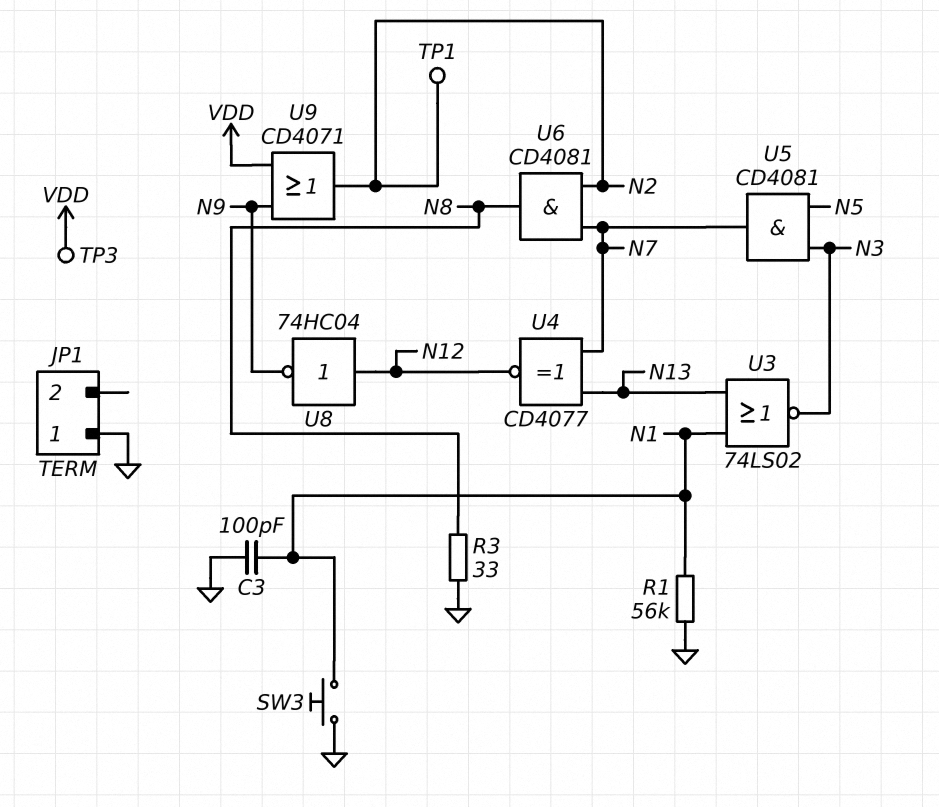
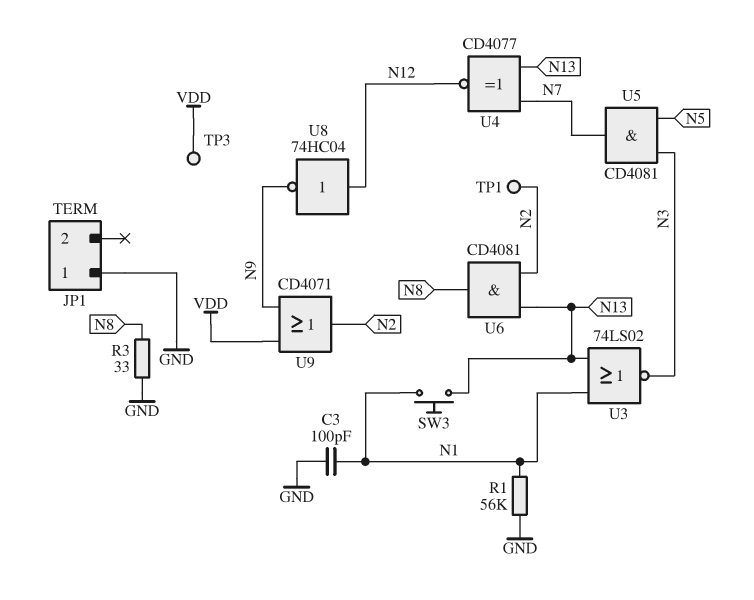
SW3: button (GND, N1) -> button (N1, N13)
U6: AND CD4081 (in N2, in N7, out N8) -> AND CD4081 (in N2, in N13, out N8)

